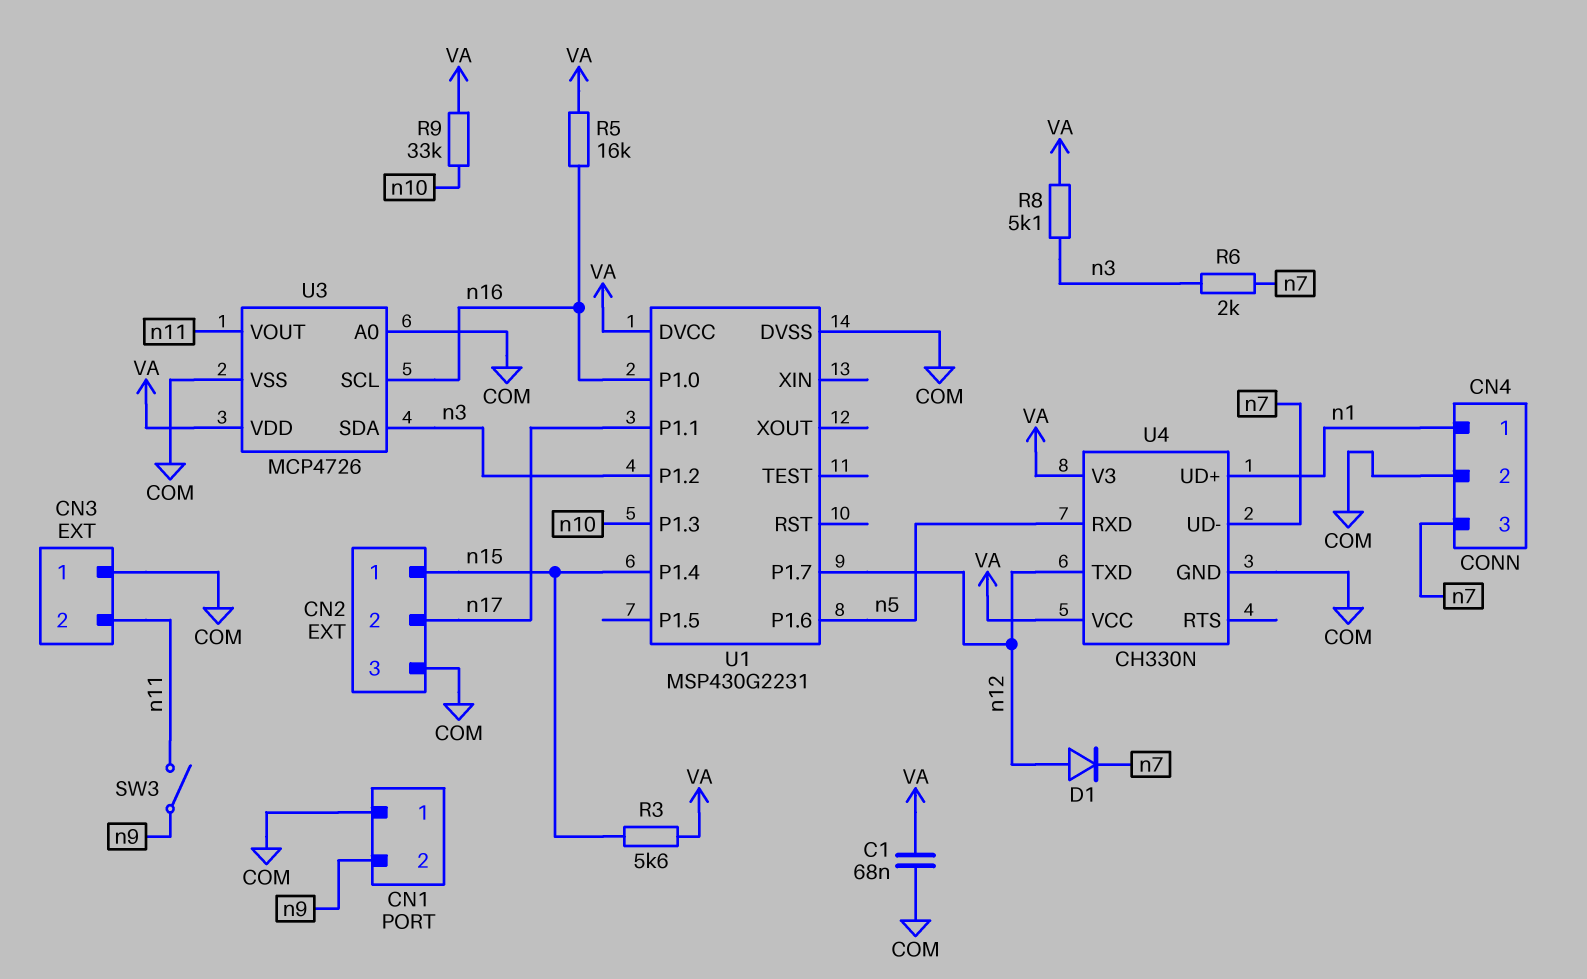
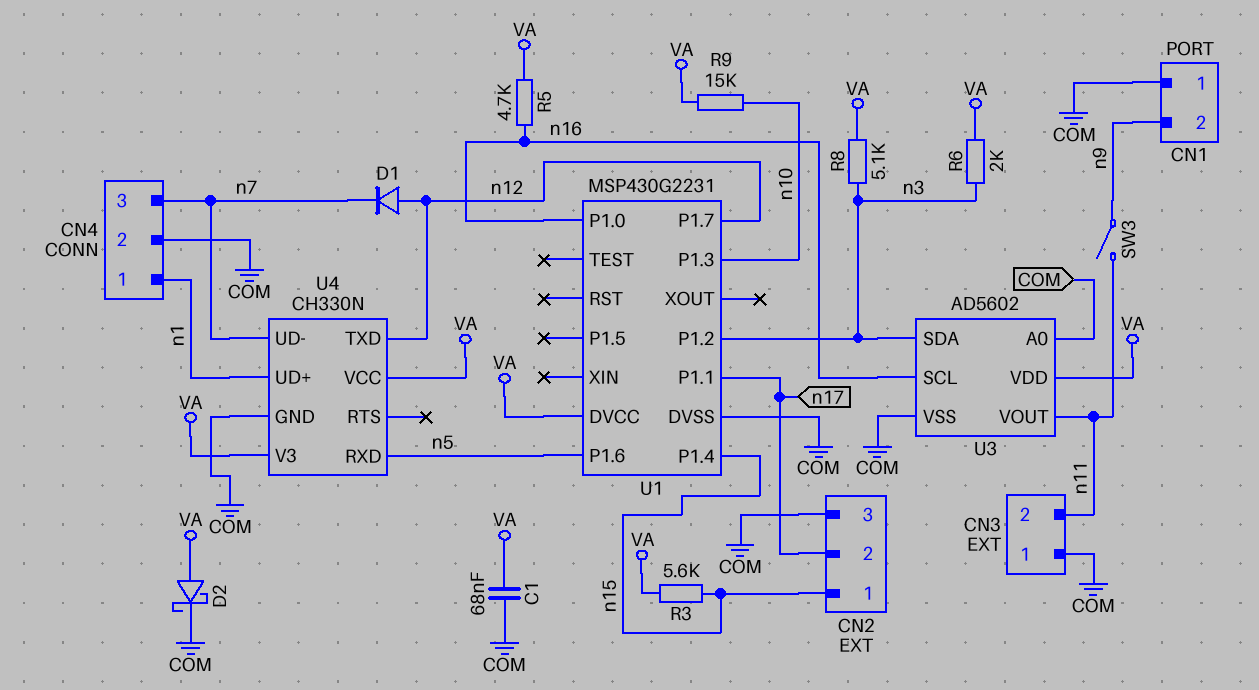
D2: none -> schottky (A VA, K COM)
R5: 16k (VA, n16) -> 4.7k (VA, n16)
R6: 2k (n3, n7) -> 2k (VA, n3)
R9: 33k (VA, n10) -> 15k (VA, n10)
U3: MCP4726 -> AD5602

